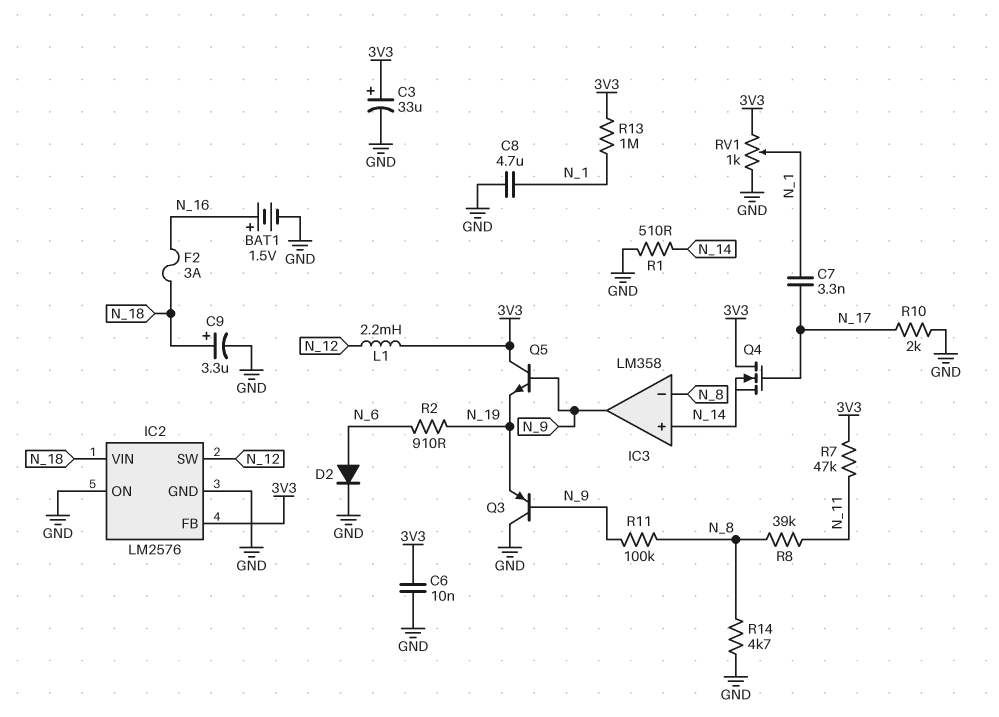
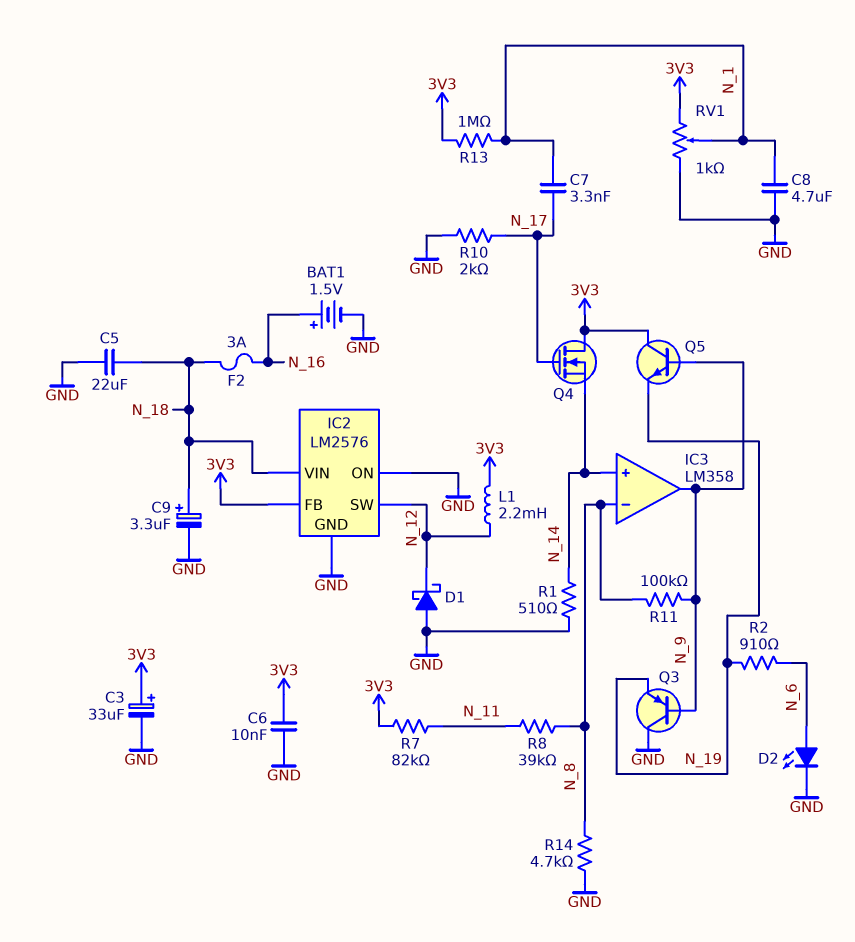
C5: none -> 22uF (GND, N_18)
D1: none -> schottky (A GND, K N_12)
D2: diode (A N_6, K GND) -> LED (A N_6, K GND)
R7: 47k (3V3, N_11) -> 82k (3V3, N_11)

